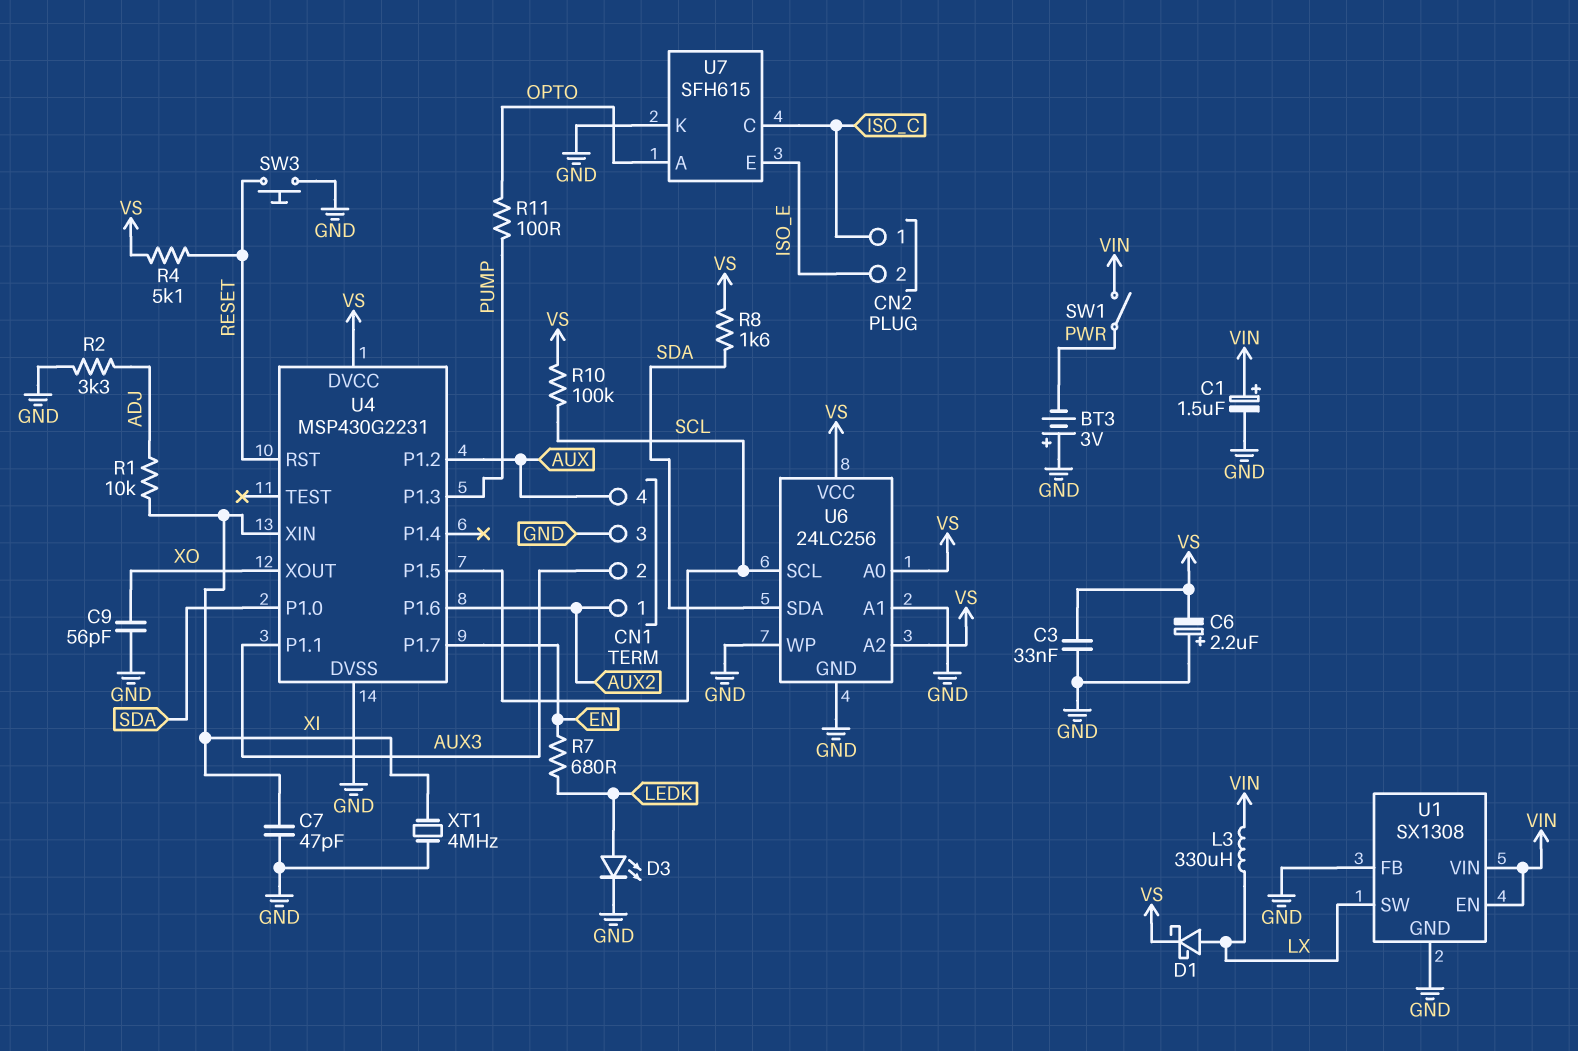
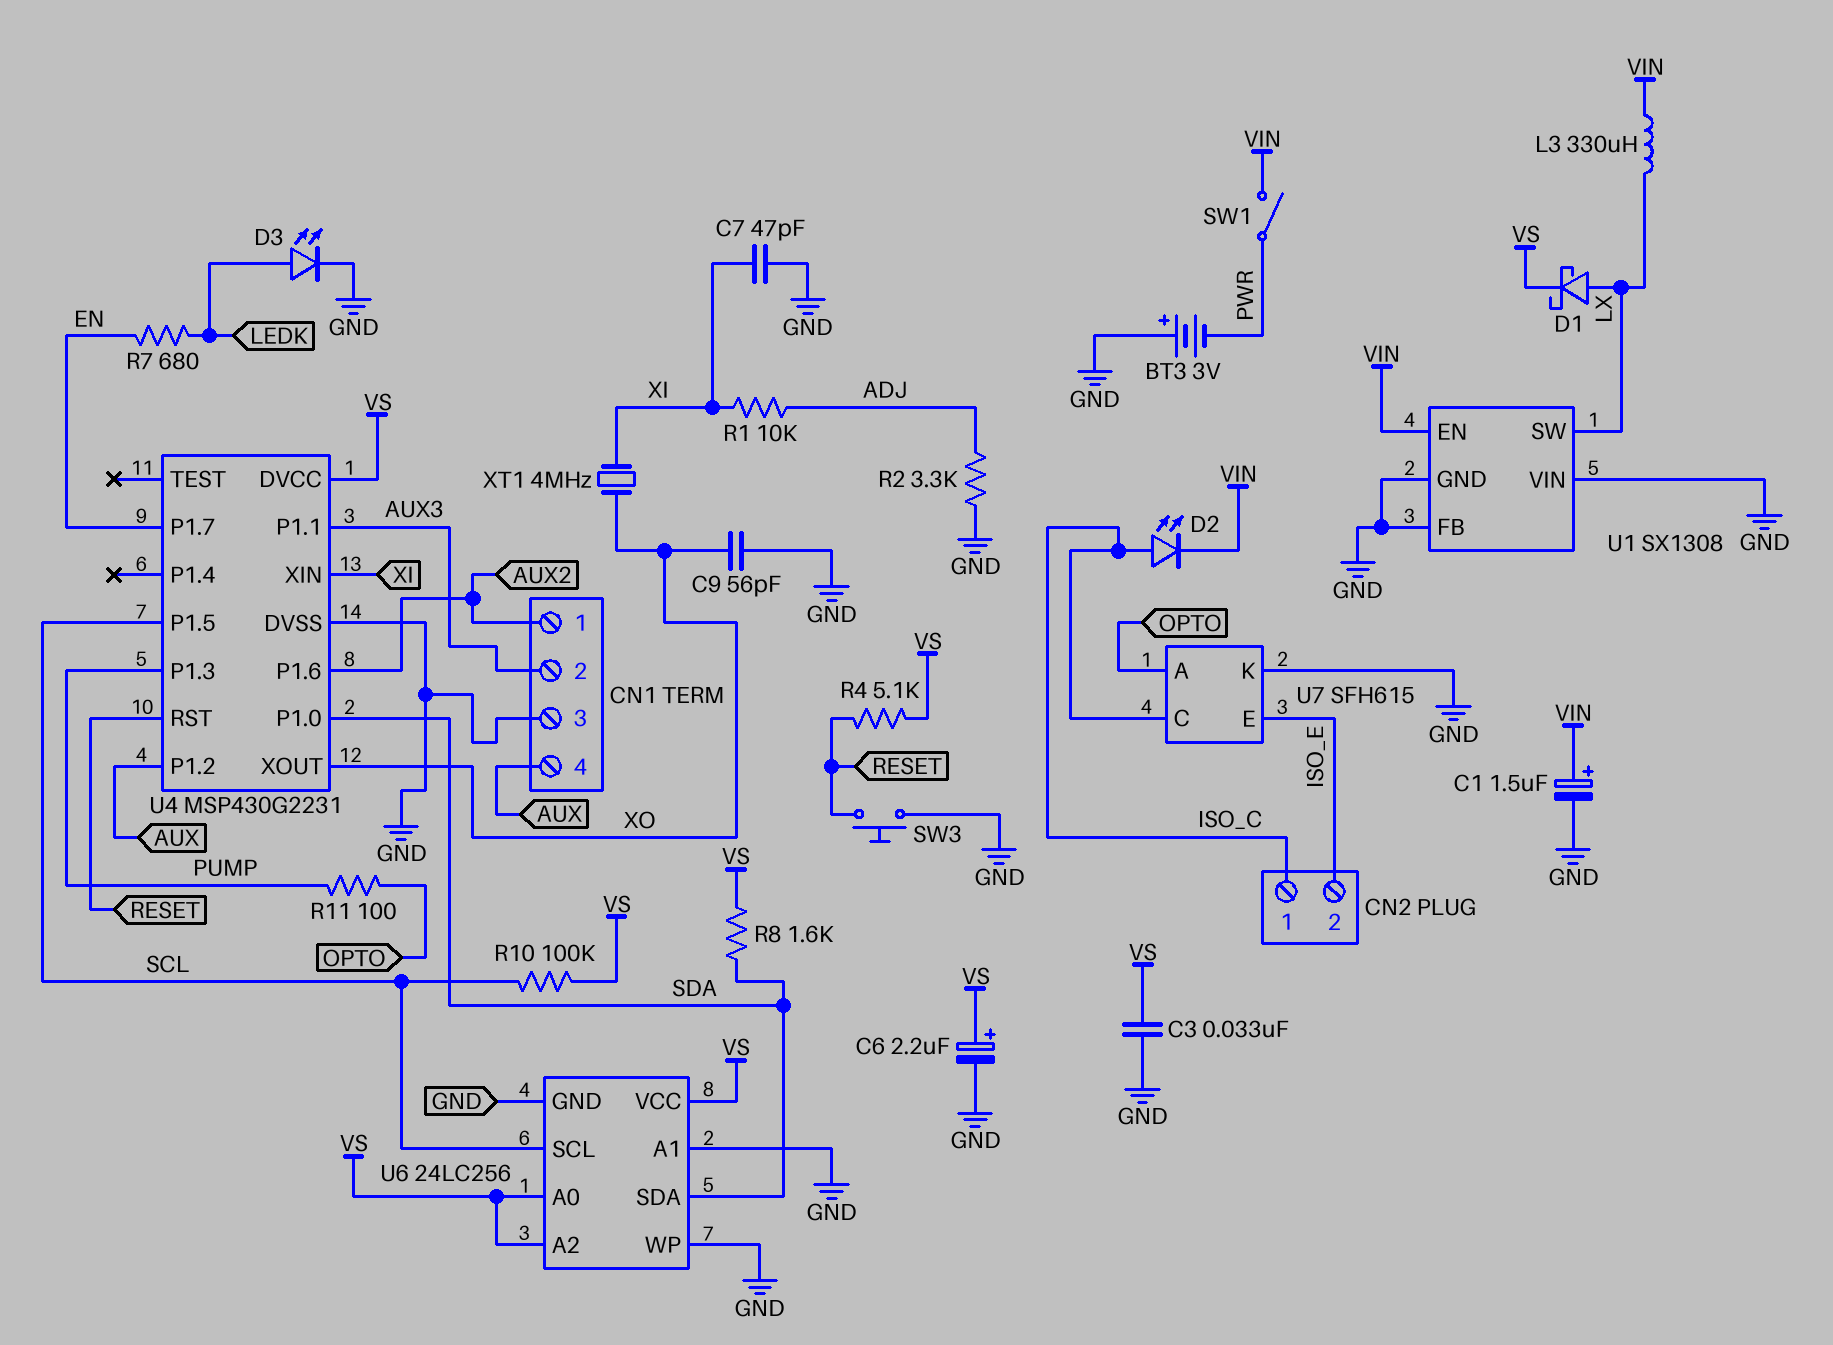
C6: 2.2uF (plus GND, minus VS) -> 2.2uF (plus VS, minus GND)
D2: none -> LED (A ISO_C, K VIN)
U1 pin VIN: VIN -> GND
XT1: 4MHz (GND, XI) -> 4MHz (XI, XO)

